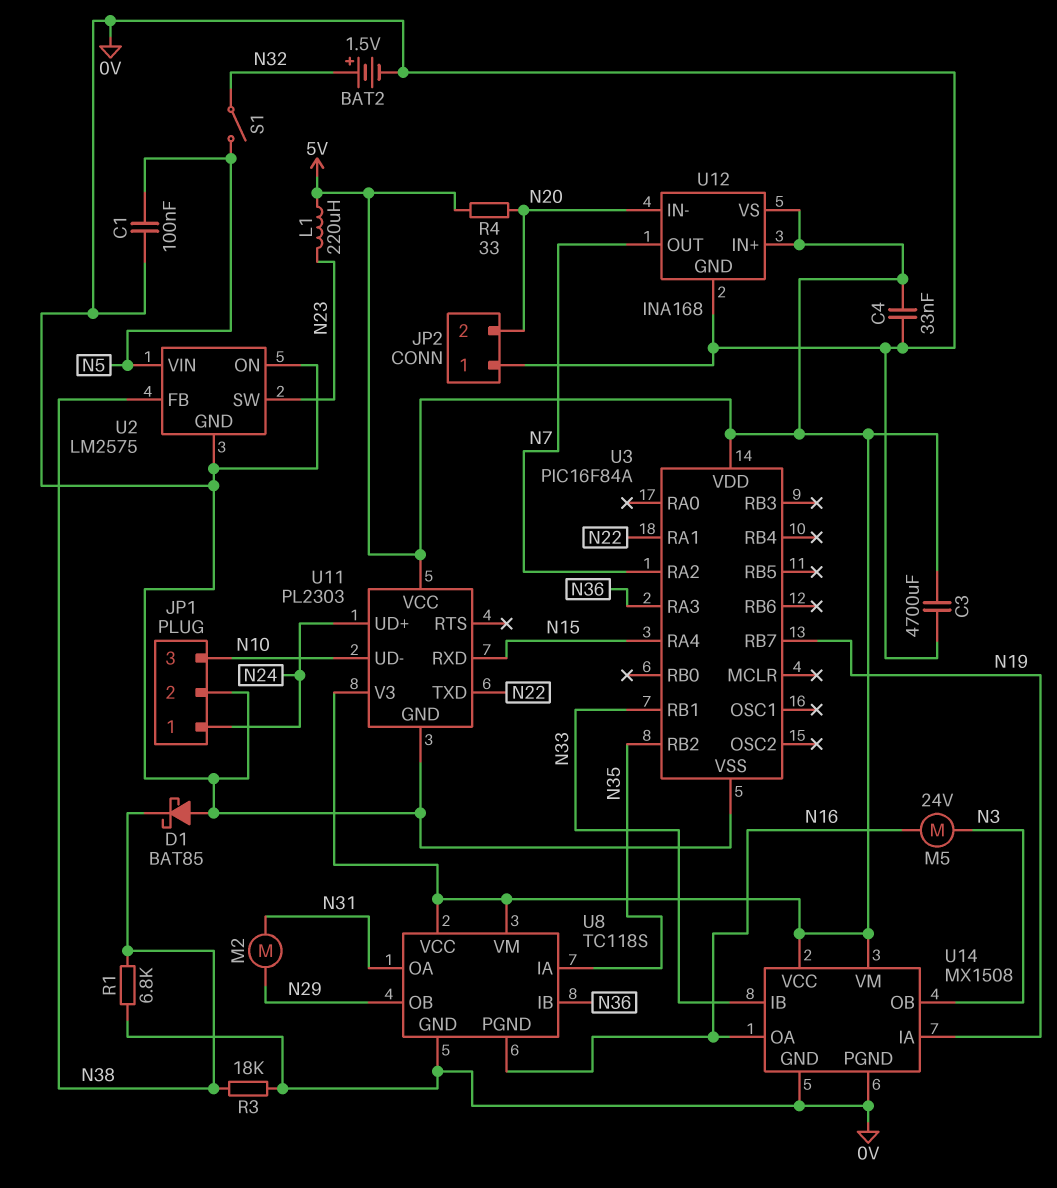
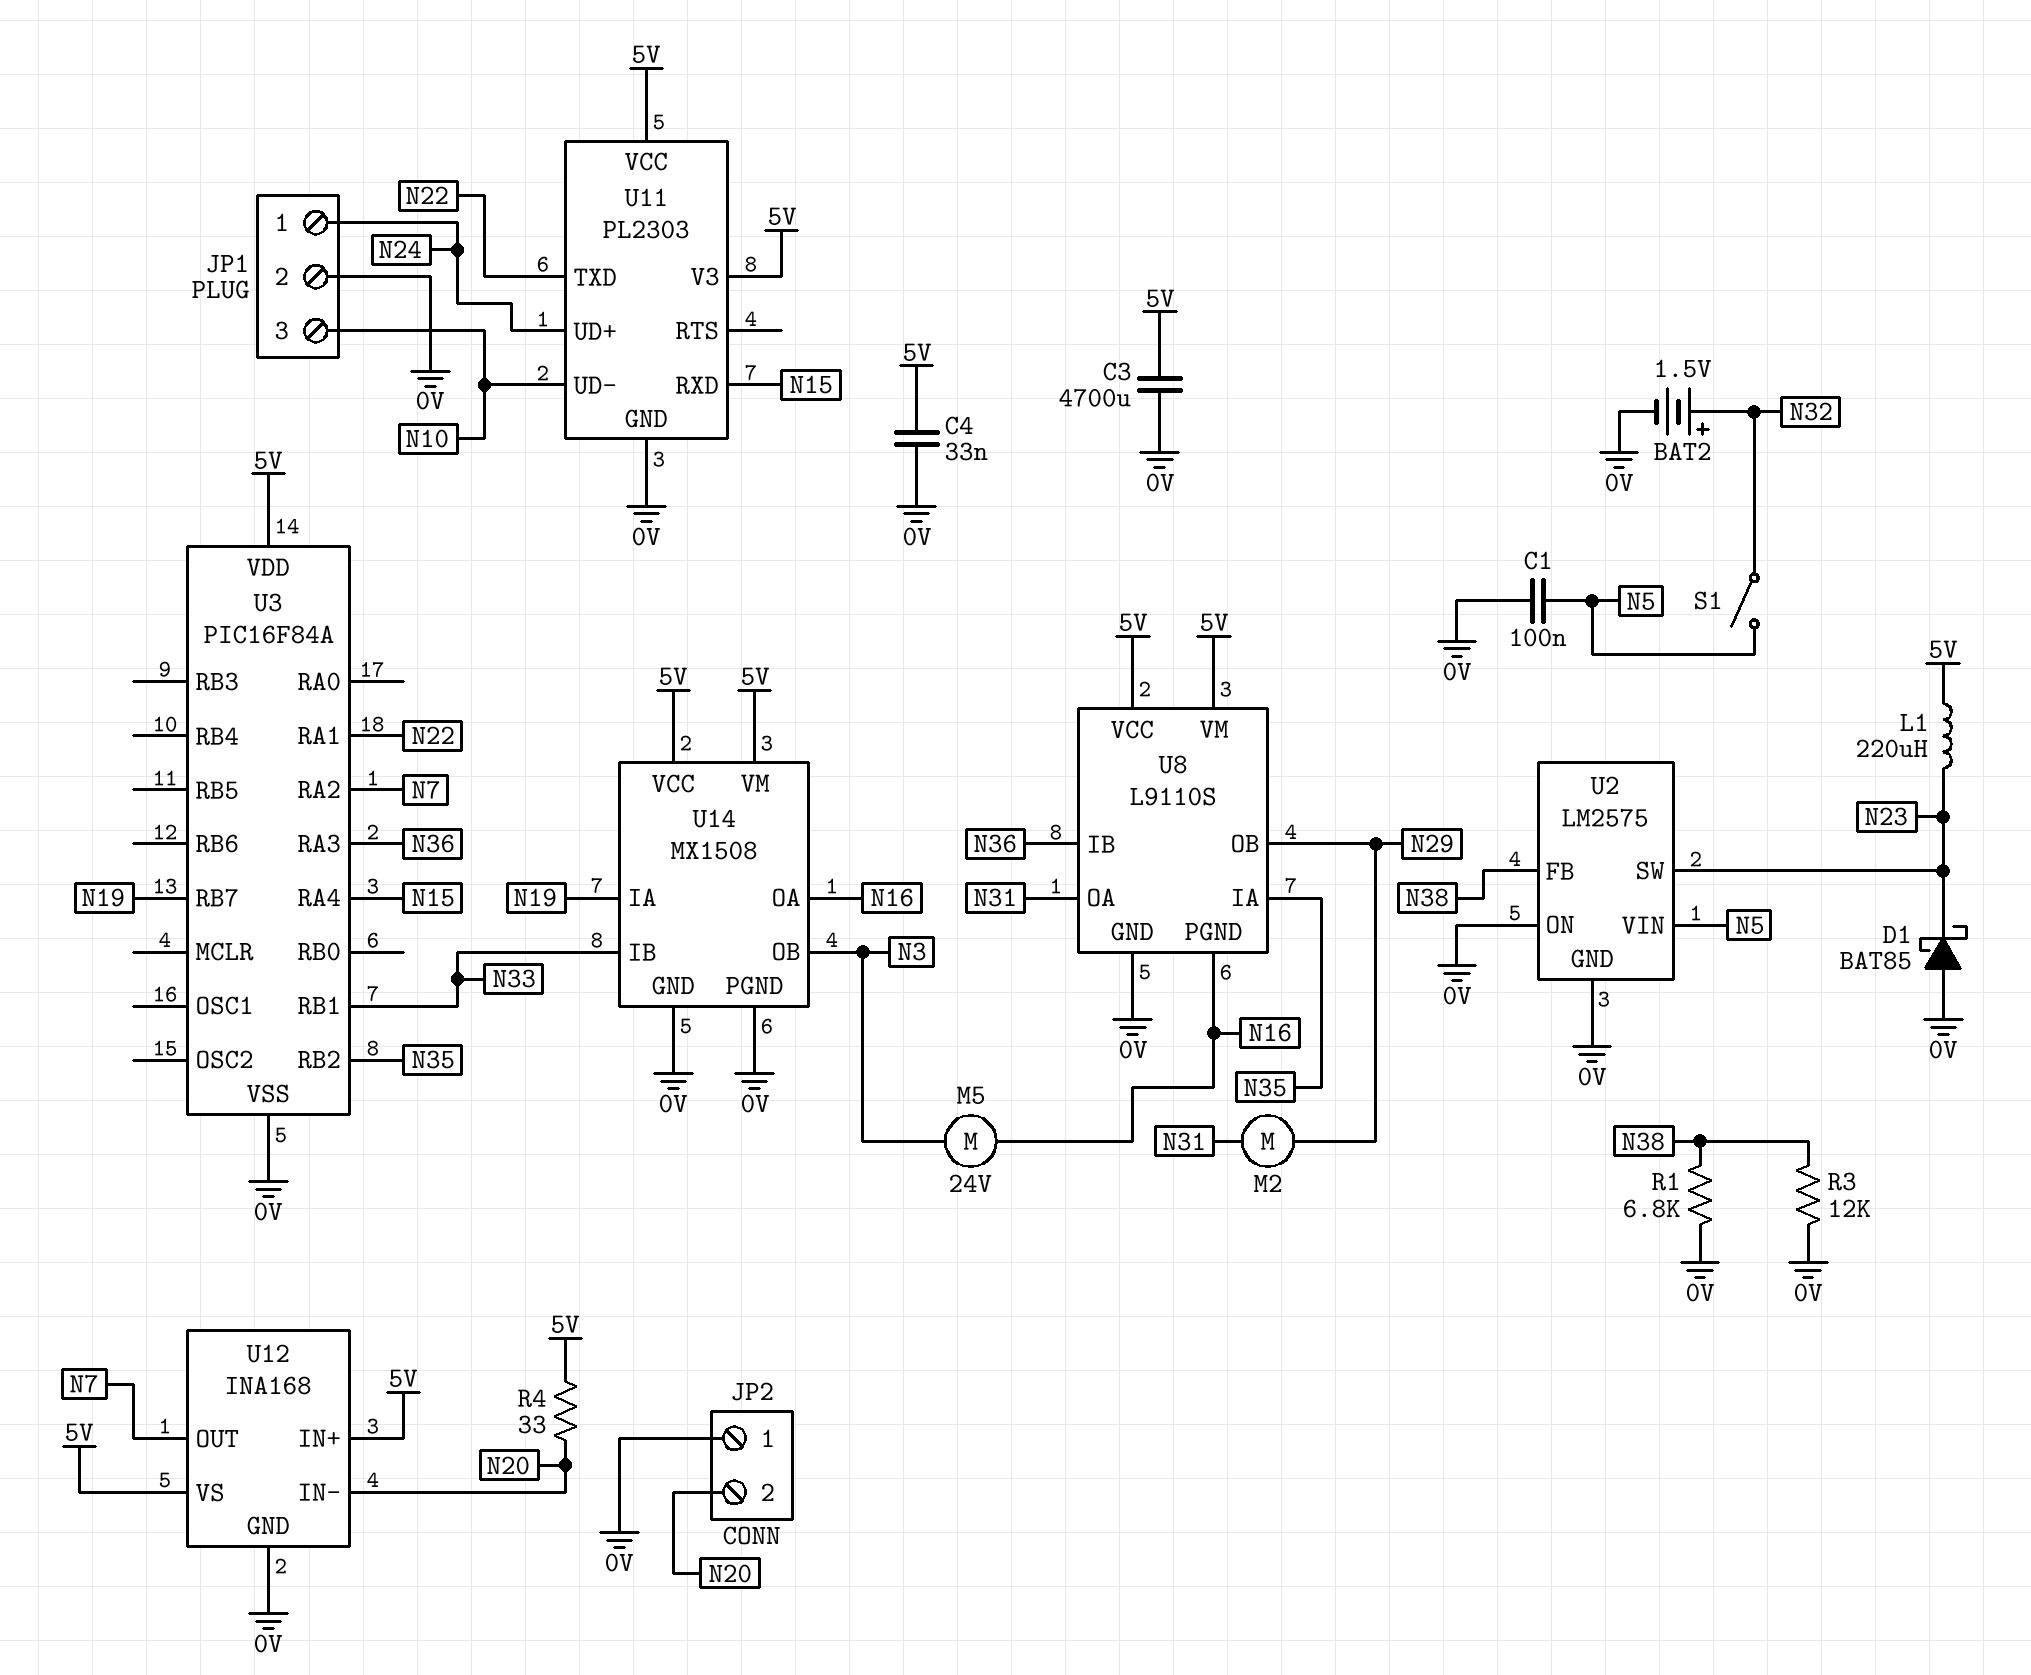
D1: schottky BAT85 (A 0V, K N38) -> schottky BAT85 (A 0V, K N23)
R3: 18k (0V, N38) -> 12k (0V, N38)
U8: TC118S -> L9110S

